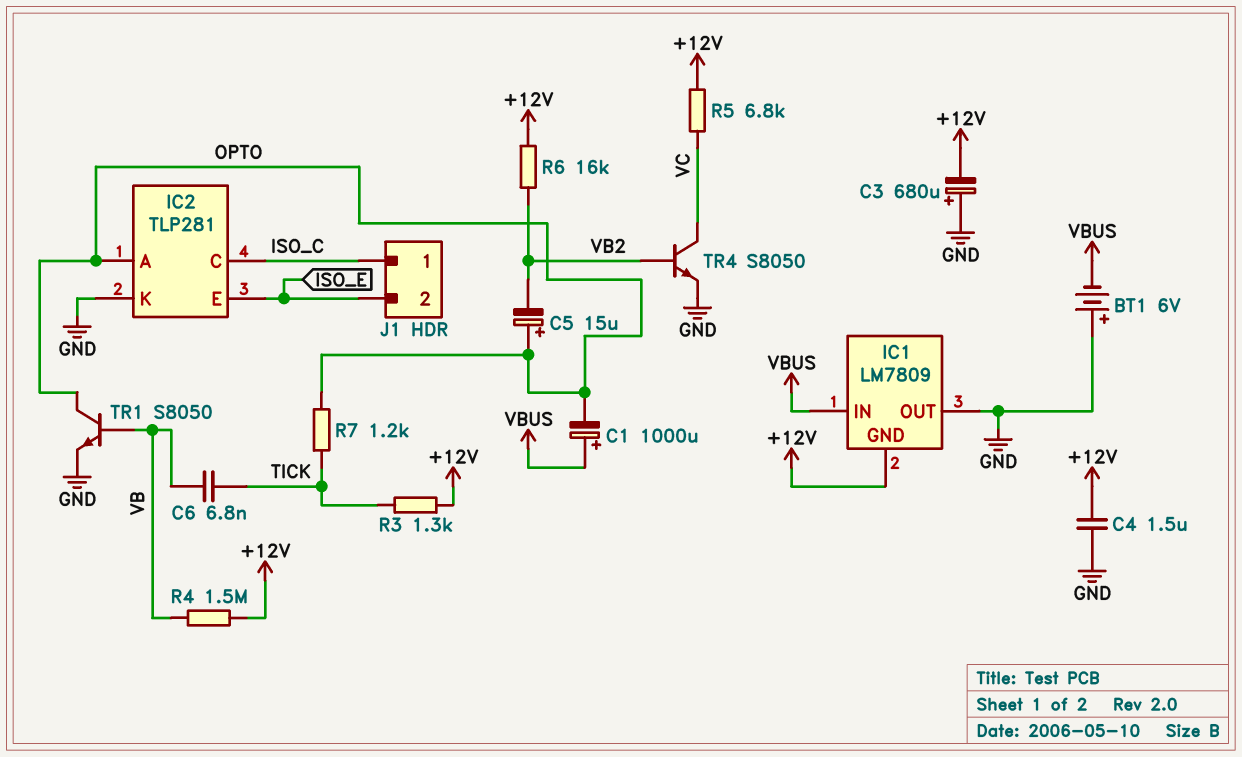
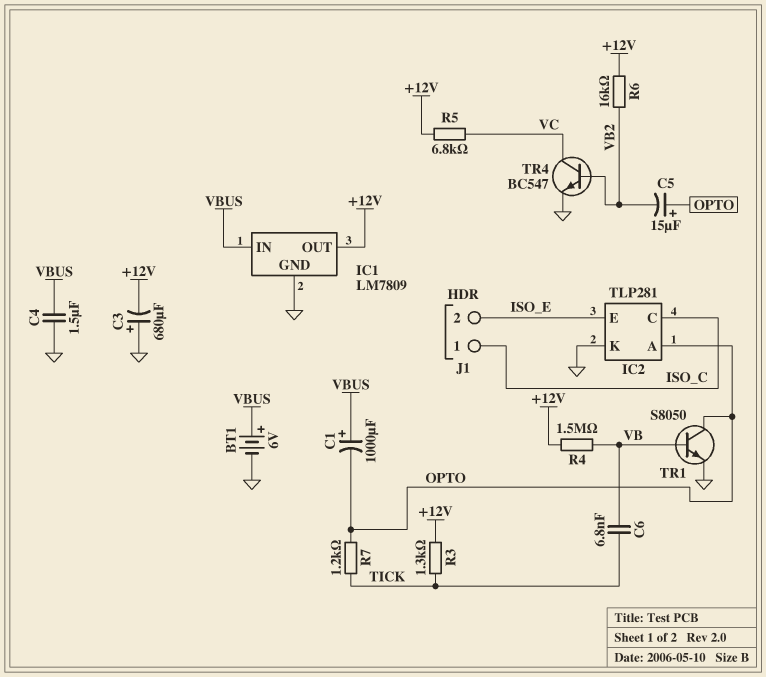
BT1: 6V (plus GND, minus VBUS) -> 6V (plus VBUS, minus GND)
C4: 1.5uF (+12V, GND) -> 1.5uF (GND, VBUS)
IC1 pin GND: +12V -> GND
IC1 pin OUT: GND -> +12V
TR4: NPN S8050 (B VB2, C VC, E GND) -> NPN BC547 (B VB2, C VC, E GND)

